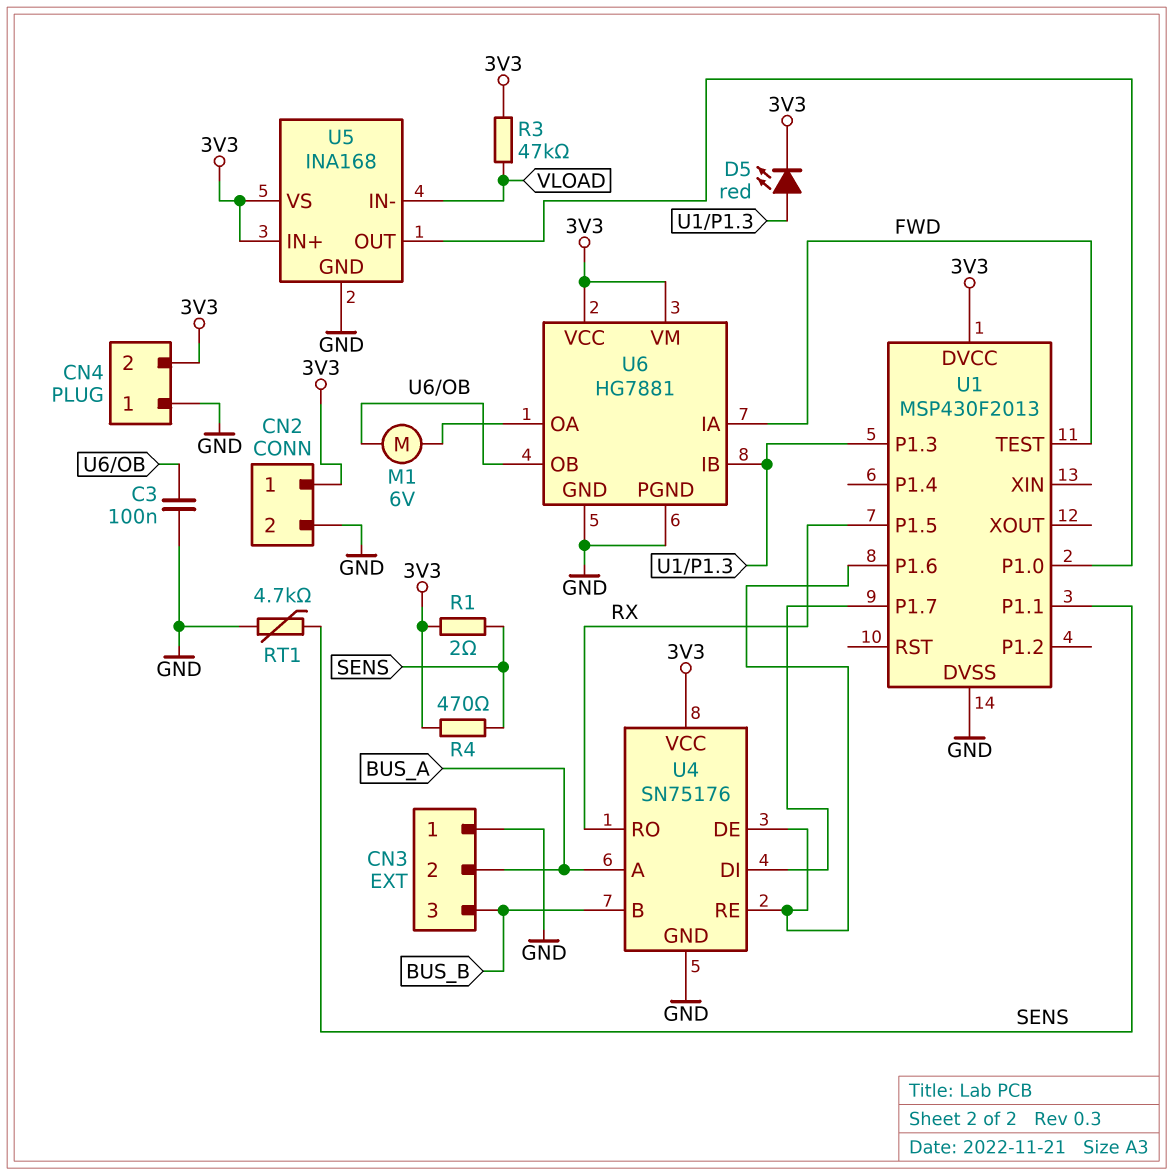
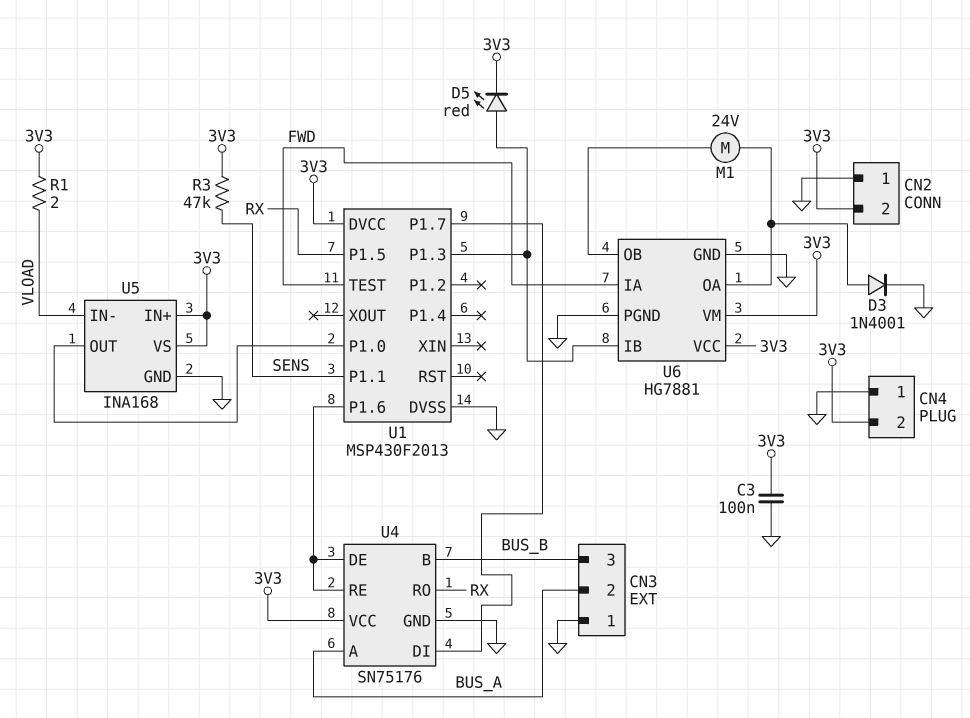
C3: 100nF (GND, U6/OB) -> 100nF (3V3, GND)
CN2 pin 1: 3V3 -> GND
CN2 pin 2: GND -> 3V3
D3: none -> diode 1N4001 (A U6/OA, K GND)
M1: motor 6V (U6/OA, U6/OB) -> motor 24V (U6/OA, U6/OB)
R1: 2 (3V3, SENS) -> 2 (3V3, VLOAD)
R3: 47k (3V3, VLOAD) -> 47k (3V3, SENS)
R4: 470 (3V3, SENS) -> none
RT1: 4.7k (GND, SENS) -> none

